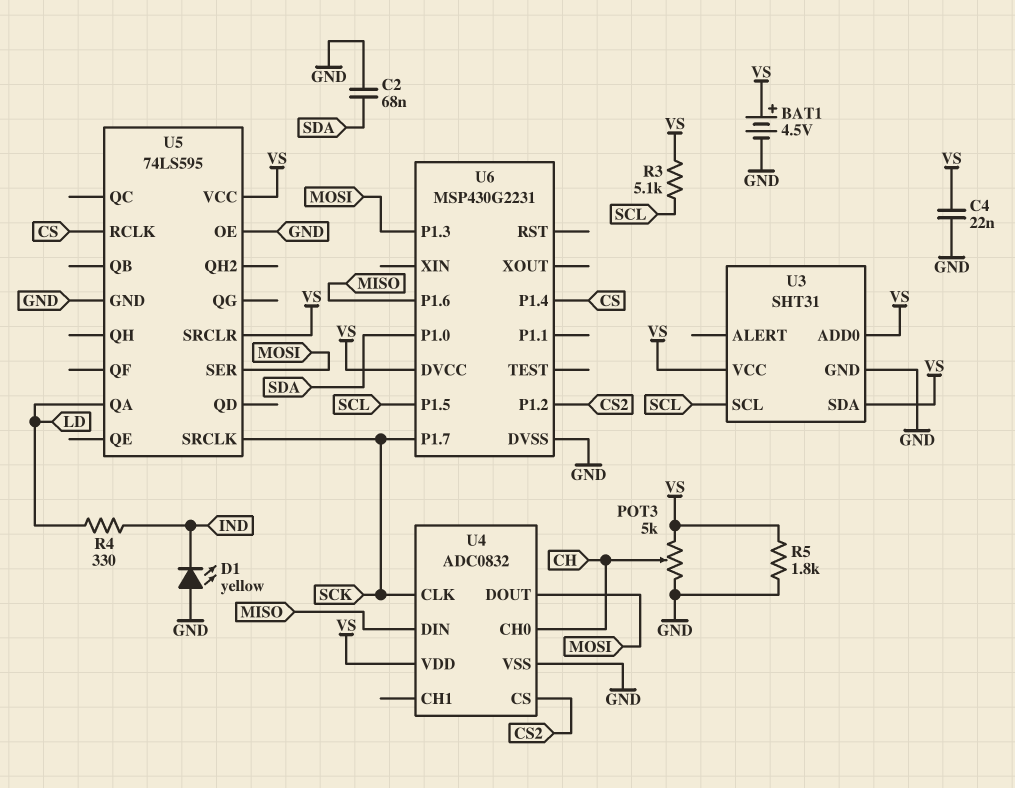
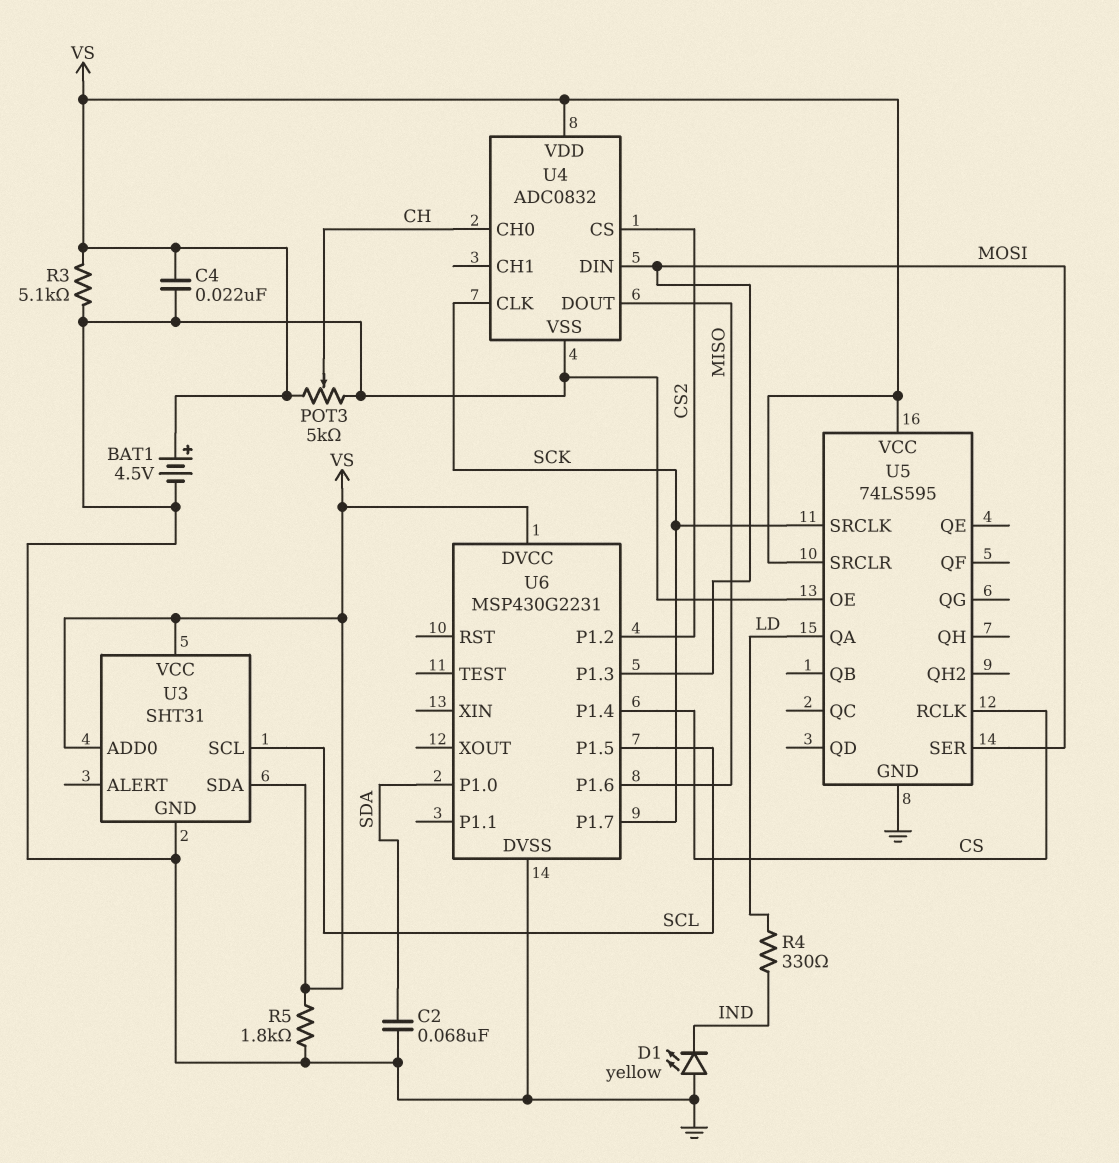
R3: 5.1k (SCL, VS) -> 5.1k (GND, VS)
U4 pin DIN: MISO -> MOSI
U4 pin DOUT: MOSI -> MISO

